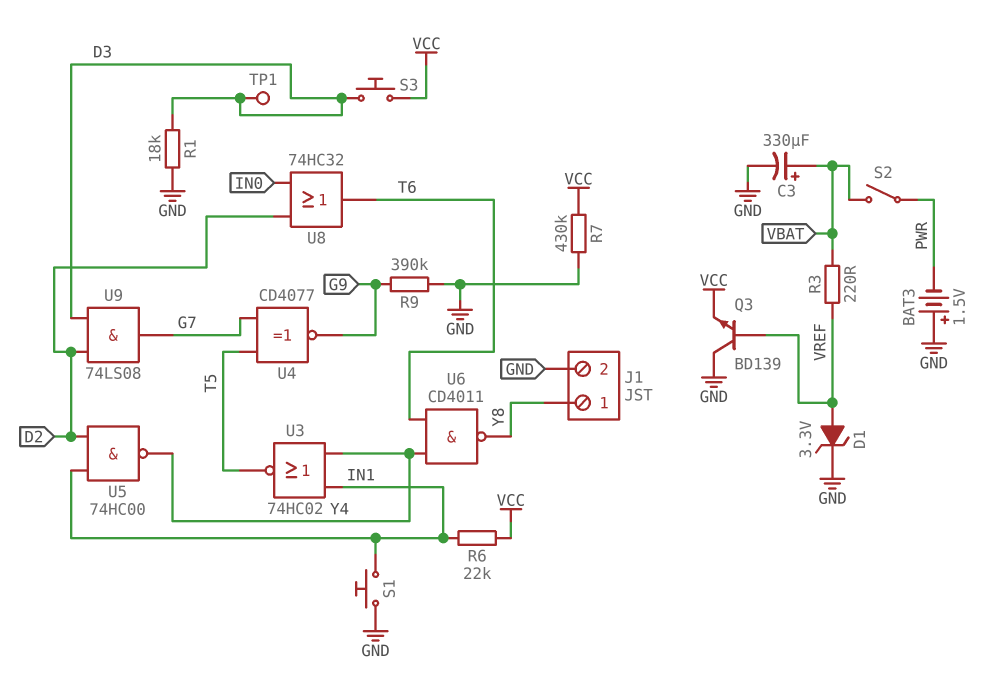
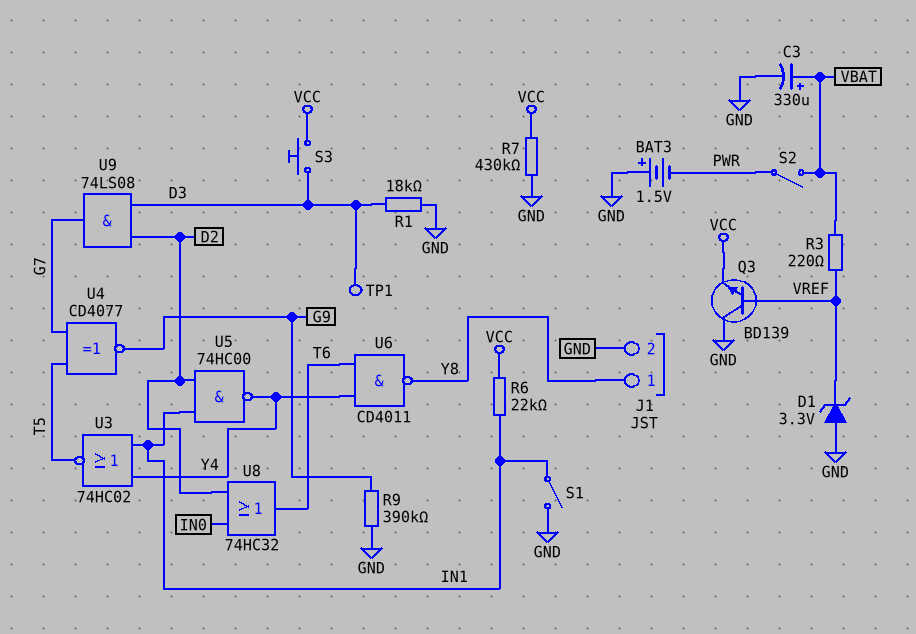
D1: zener 3.3V (A VREF, K GND) -> zener 3.3V (A GND, K VREF)
S1: button (GND, IN1) -> switch (GND, IN1)

